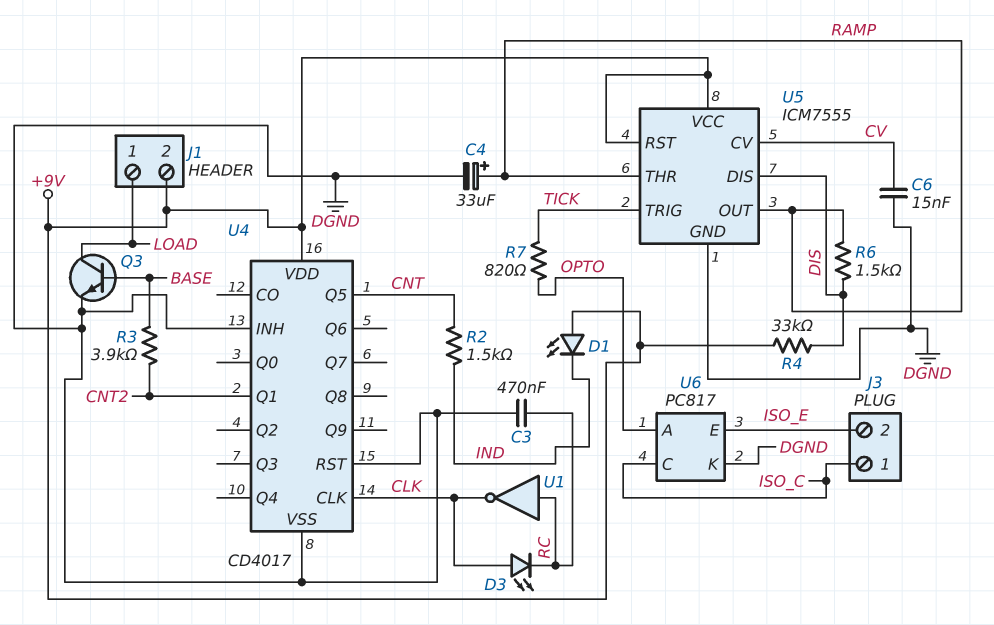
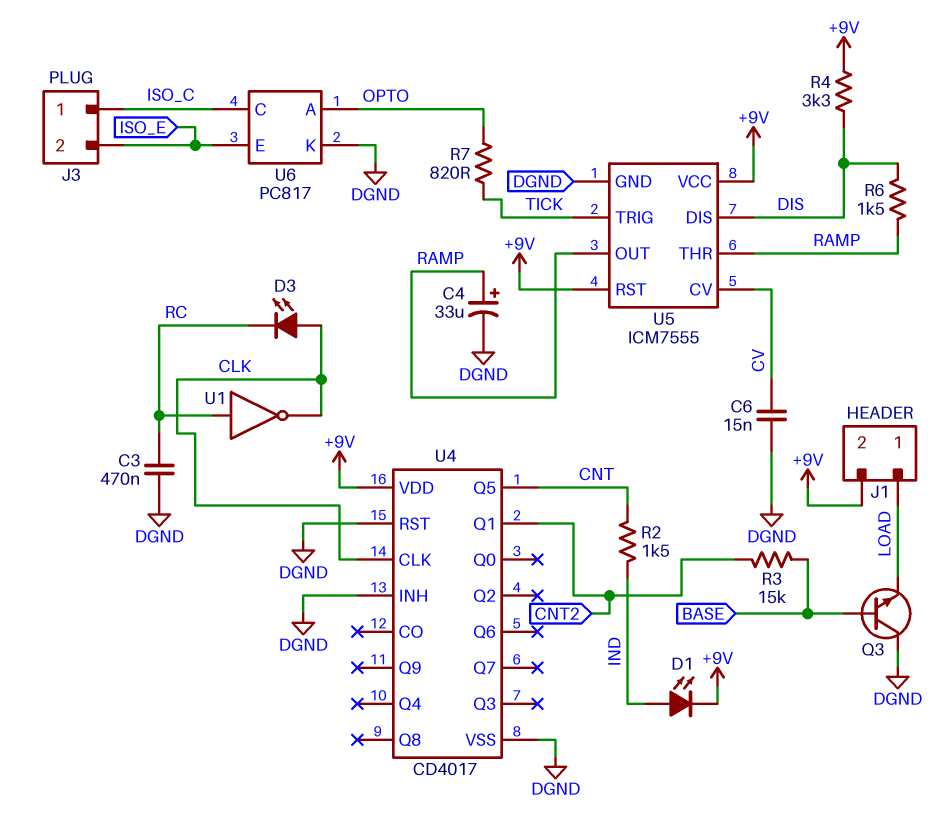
D1: LED (A +9V, K IND) -> LED (A IND, K +9V)
Q3: NPN (B BASE, C LOAD, E DGND) -> NPN (B BASE, C DGND, E LOAD)
R3: 3.9k (BASE, CNT2) -> 15k (BASE, CNT2)
R4: 33k (+9V, DIS) -> 3.3k (+9V, DIS)

